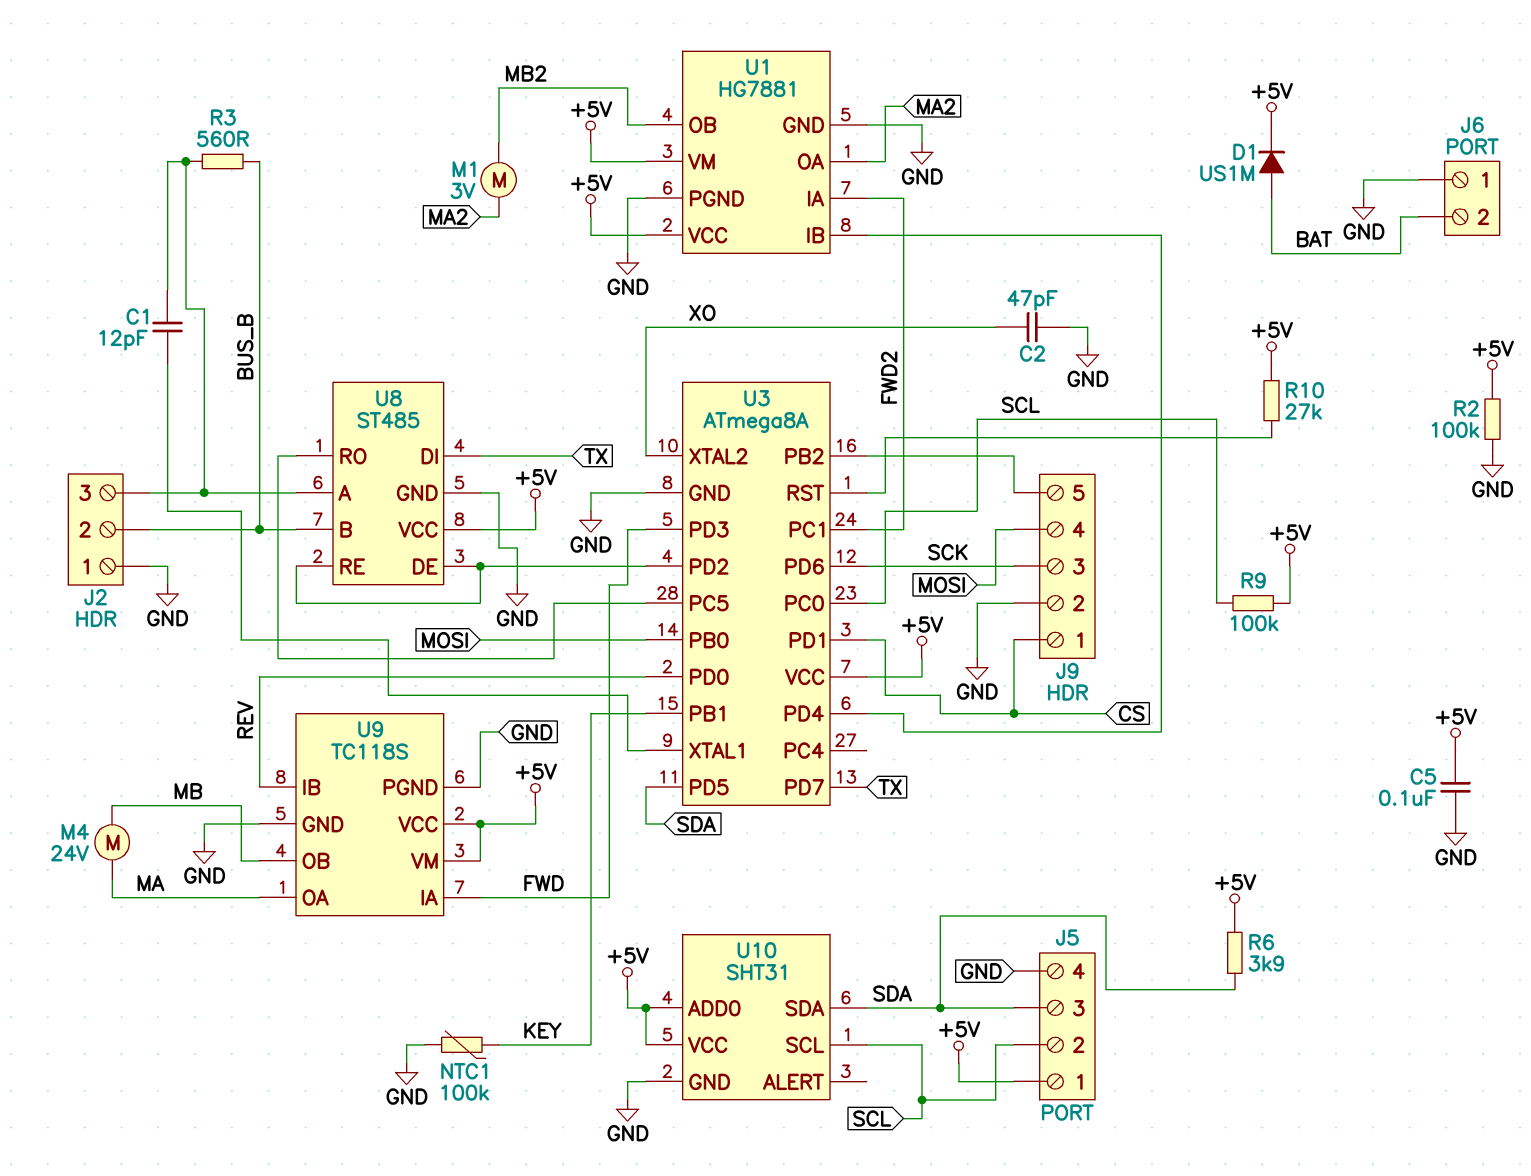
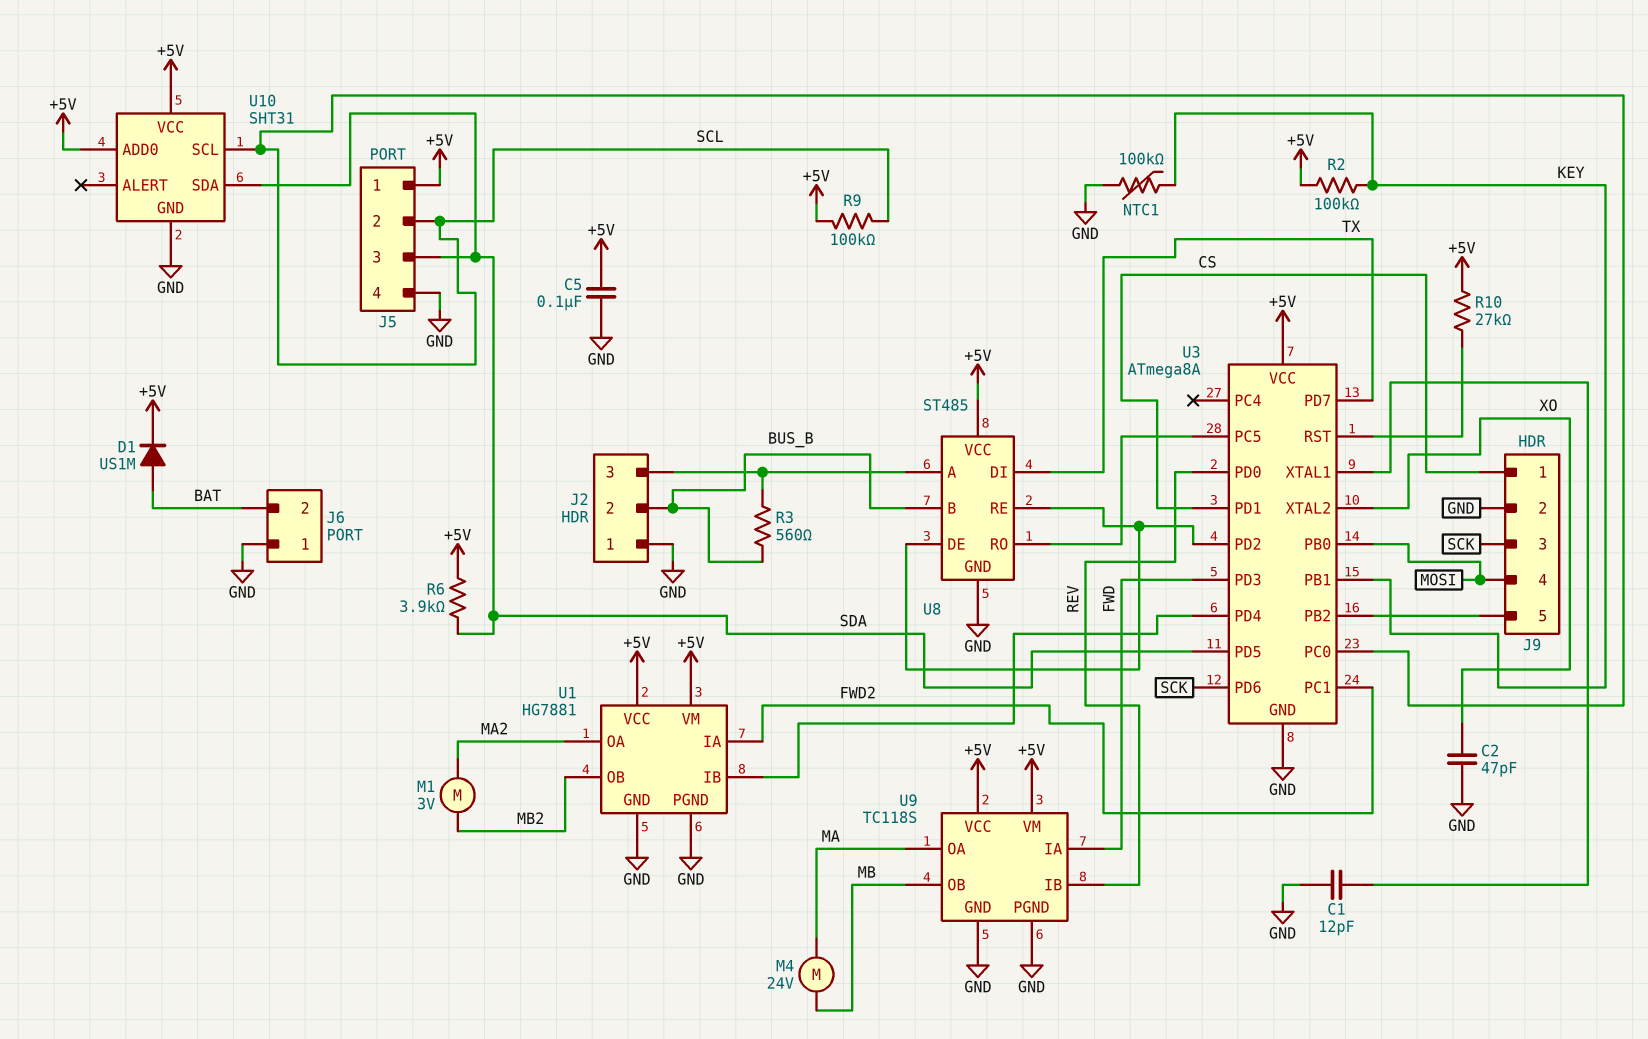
C1: 12pF (J2/3, U3/XTAL1) -> 12pF (GND, U3/XTAL1)
R2: 100k (+5V, GND) -> 100k (+5V, KEY)

